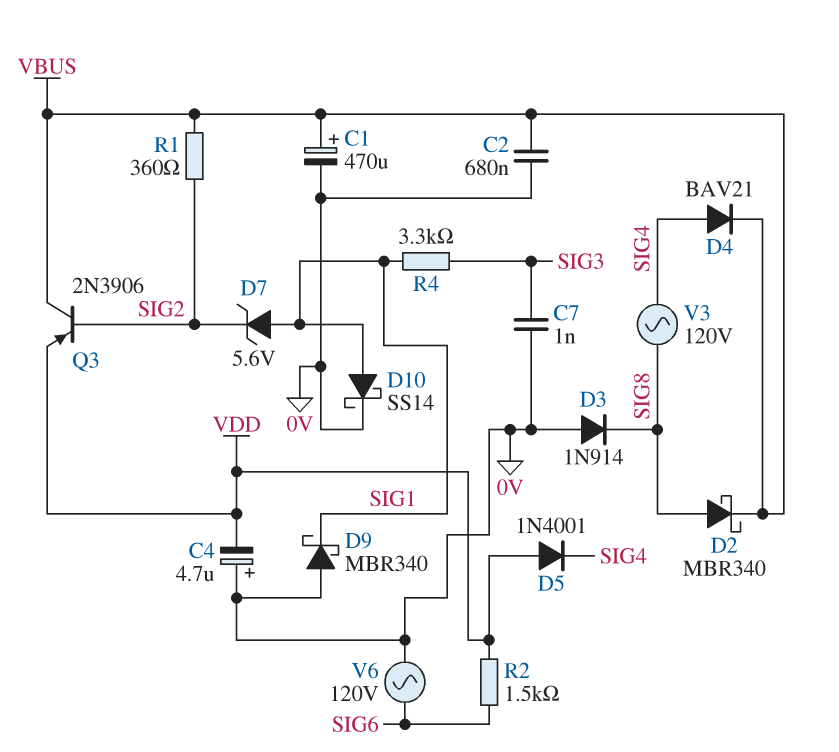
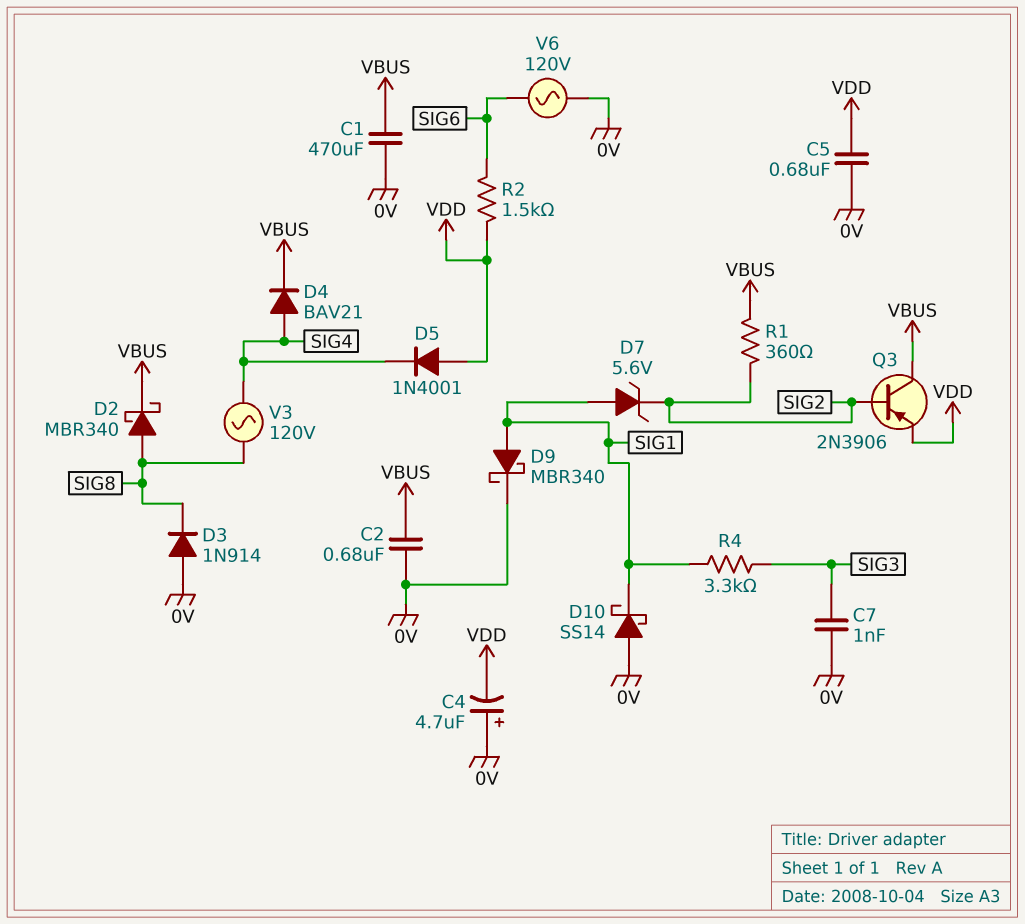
C1: 470uF (plus VBUS, minus 0V) -> 470uF (0V, VBUS)
C5: none -> 680nF (0V, VDD)
D9: schottky MBR340 (A 0V, K SIG1) -> schottky MBR340 (A SIG1, K 0V)
D10: schottky SS14 (A SIG1, K 0V) -> schottky SS14 (A 0V, K SIG1)

